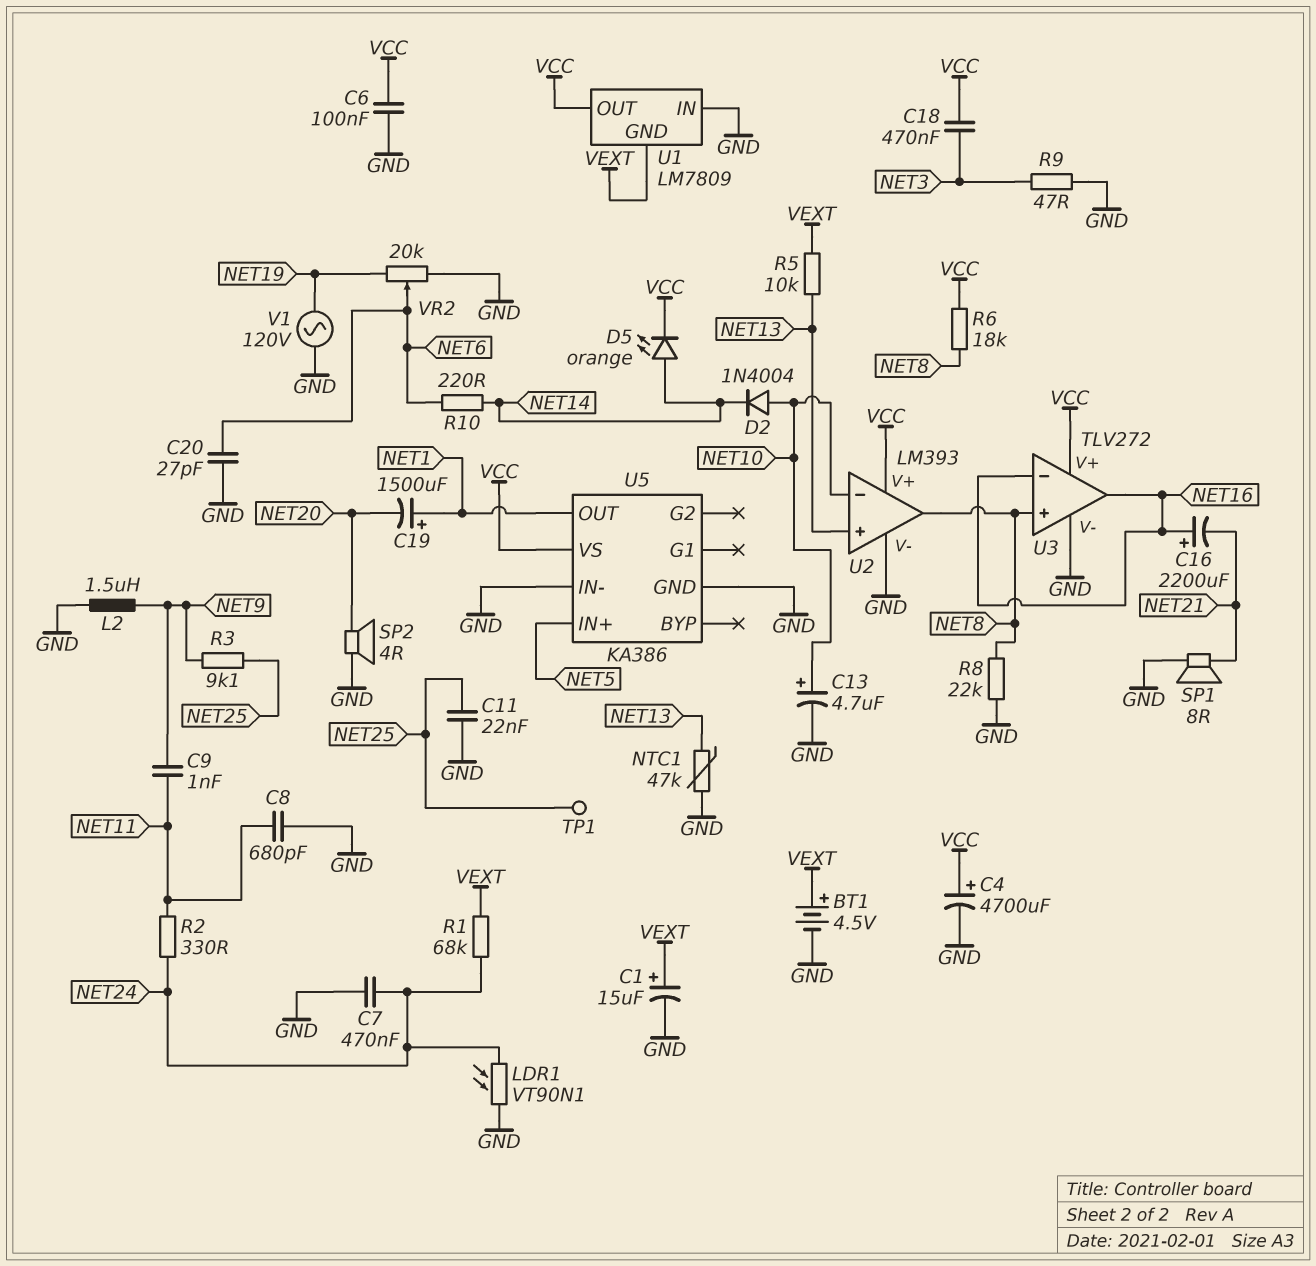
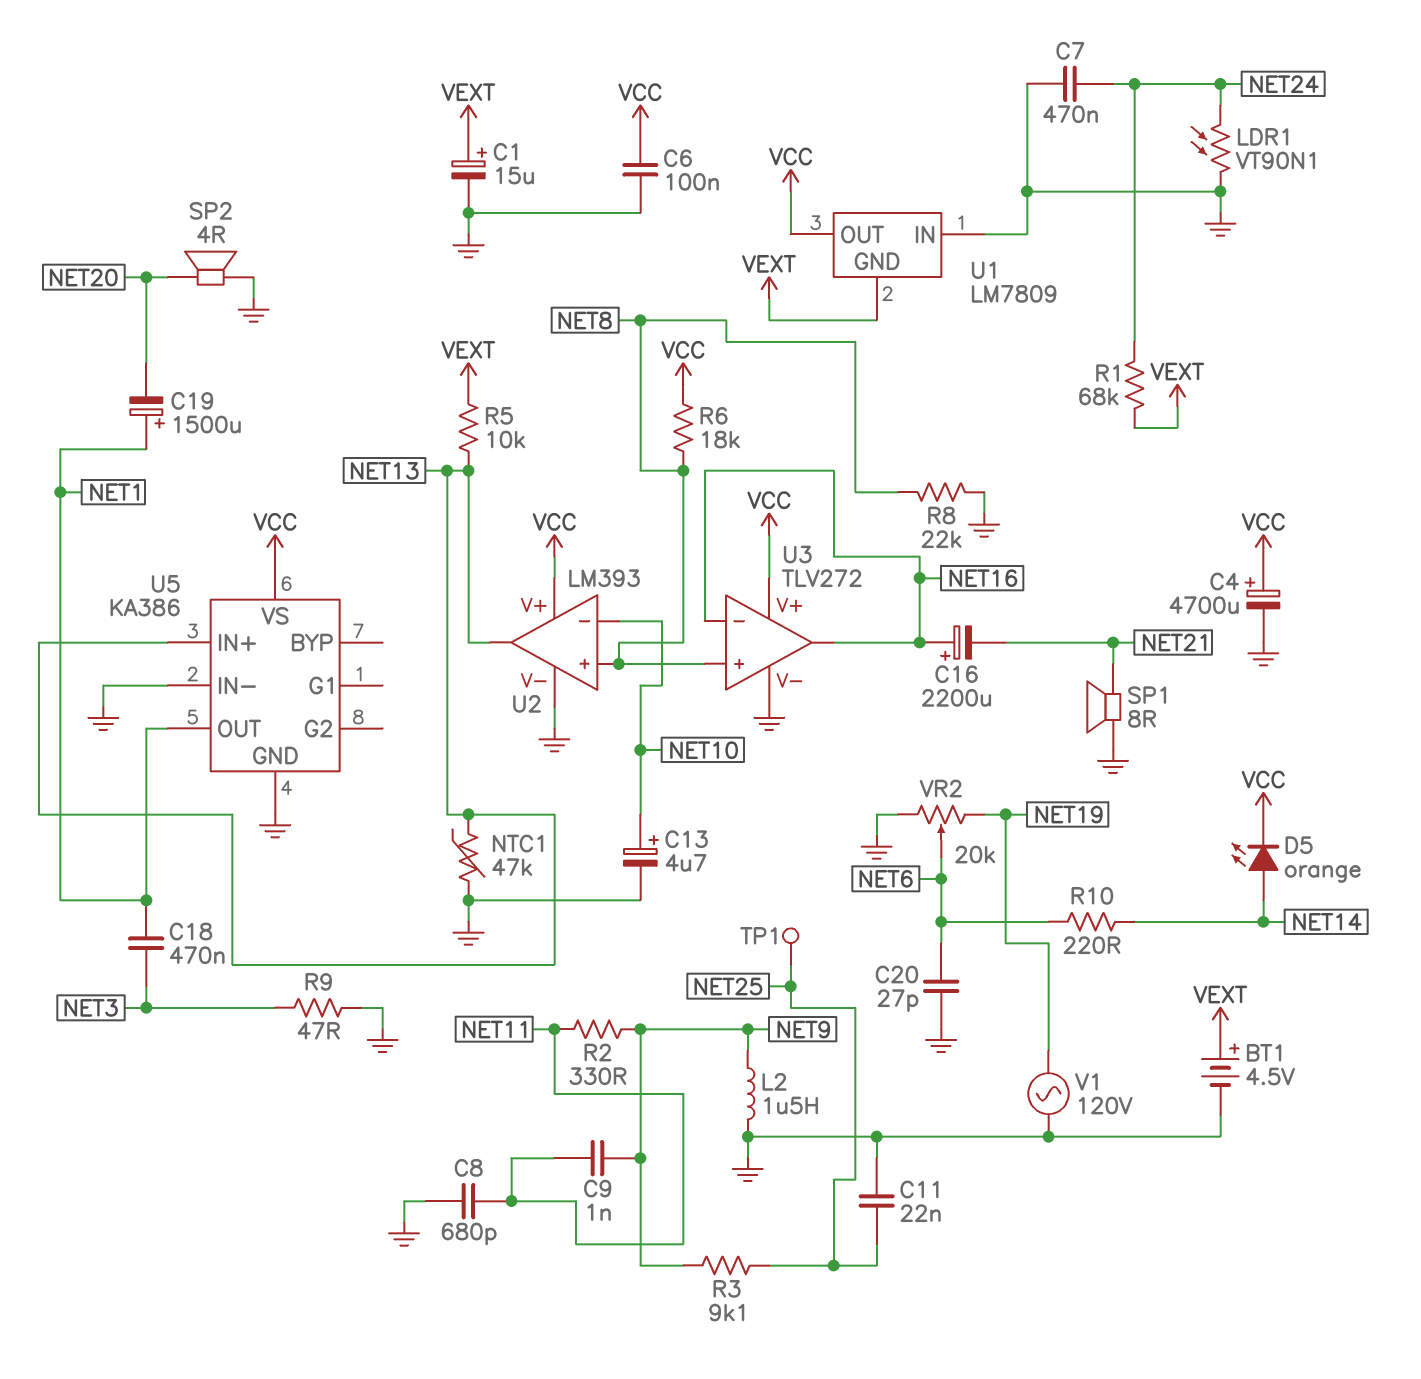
C18: 470nF (NET3, VCC) -> 470nF (NET1, NET3)
D2: diode 1N4004 (A NET10, K NET14) -> none
R2: 330 (NET11, NET24) -> 330 (NET9, NET11)
U2 pin in+: NET13 -> NET8
U2 pin out: NET8 -> NET13
U5 pin IN+: NET5 -> NET13

